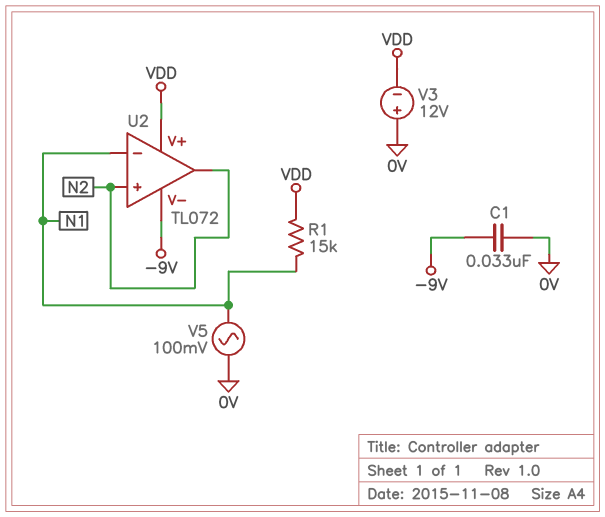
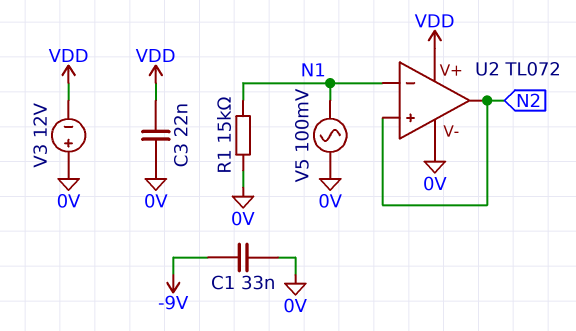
C3: none -> 22nF (0V, VDD)
R1: 15k (N1, VDD) -> 15k (0V, N1)
U2 pin V-: -9V -> 0V

